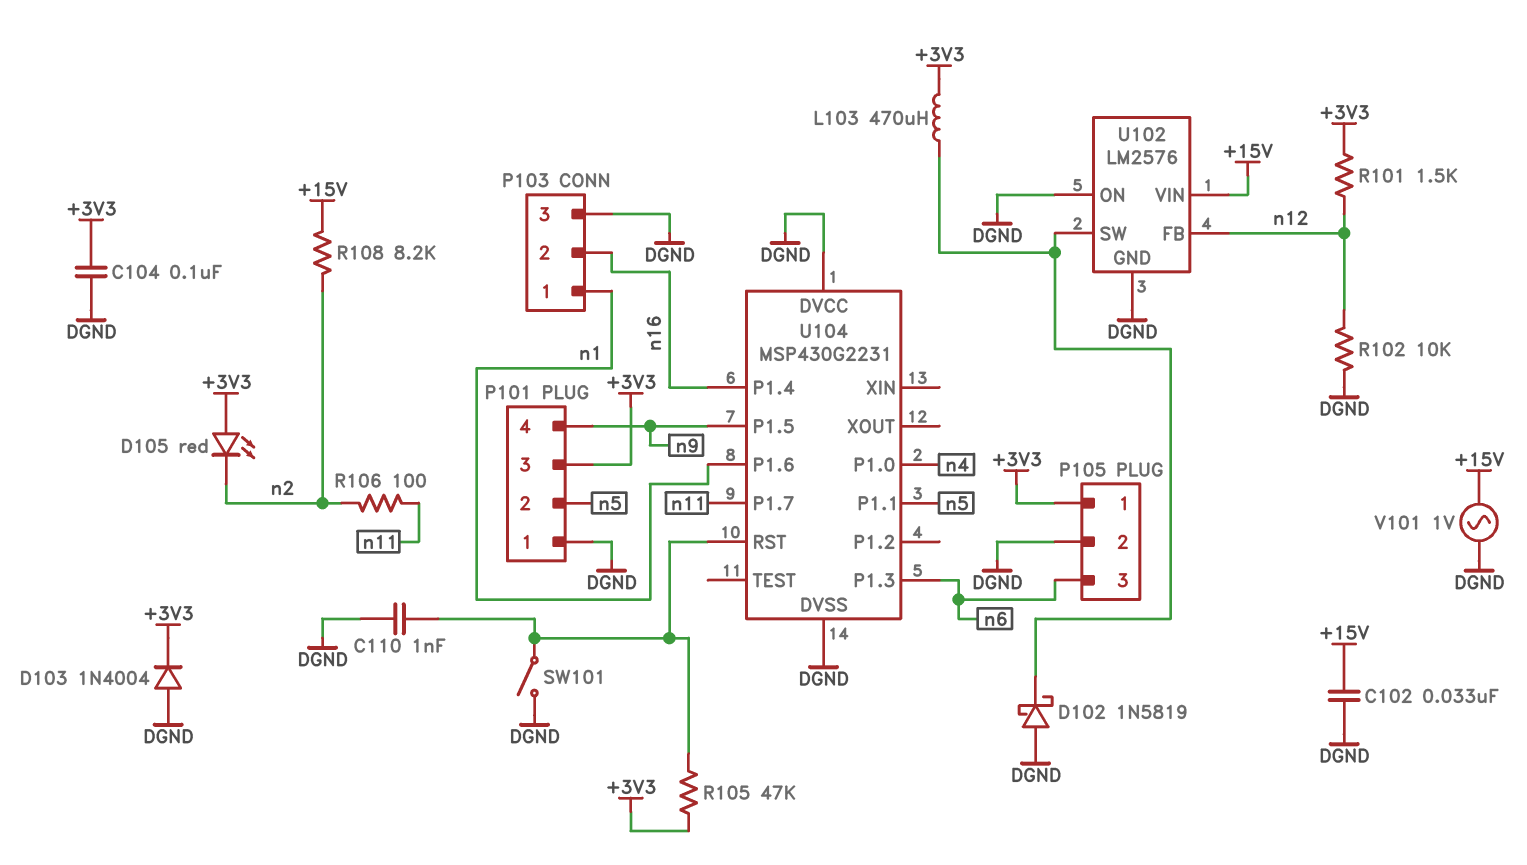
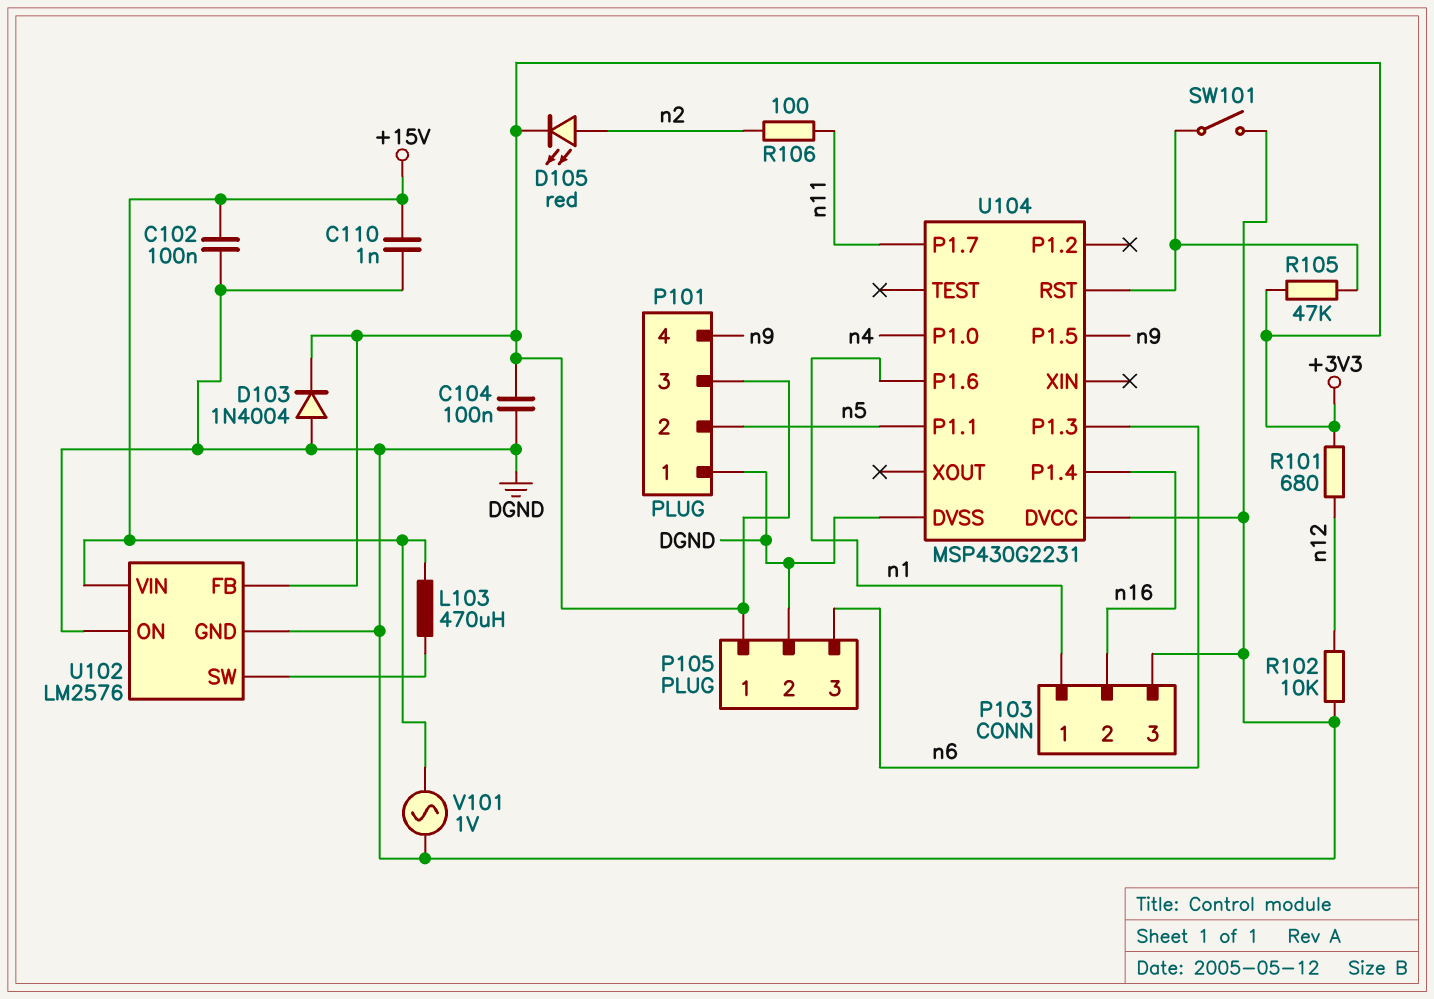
C102: 33nF (+15V, DGND) -> 100nF (+15V, DGND)
C110: 1nF (DGND, U104/RST) -> 1nF (+15V, DGND)
D102: schottky 1N5819 (A DGND, K U102/SW) -> none
D105: LED red (A +3V3, K n2) -> LED red (A n2, K +3V3)
L103: 470uH (+3V3, U102/SW) -> 470uH (+15V, U102/SW)
R101: 1.5k (+3V3, n12) -> 680 (+3V3, n12)
R108: 8.2k (+15V, n2) -> none
U102 pin FB: n12 -> +3V3

